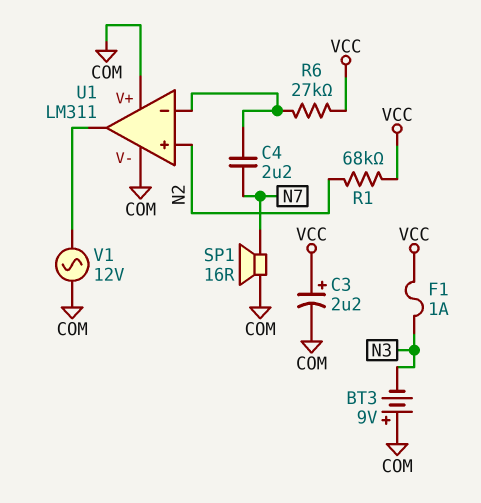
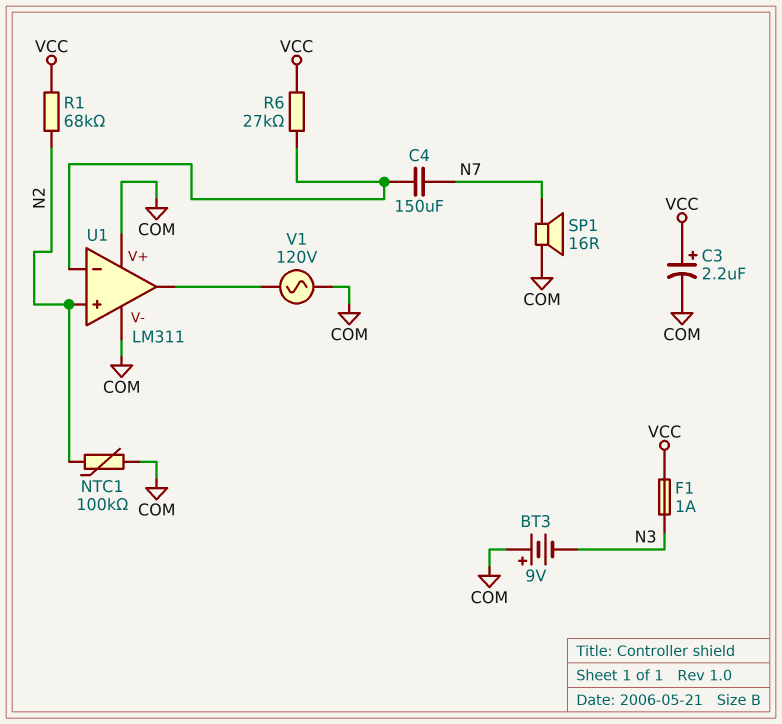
C4: 2.2uF (N7, U1/in-) -> 150uF (N7, U1/in-)
NTC1: none -> 100k (COM, N2)
V1: AC 12V (COM, U1/out) -> AC 120V (COM, U1/out)

